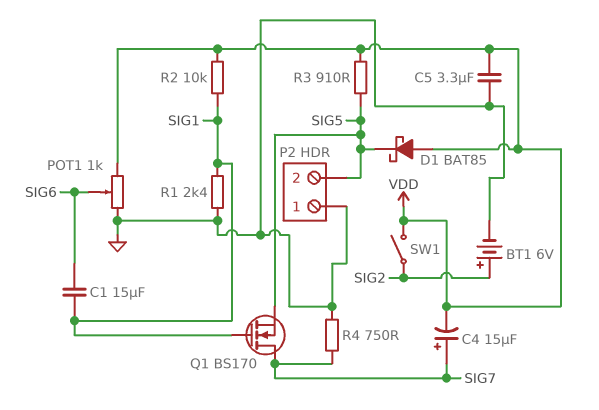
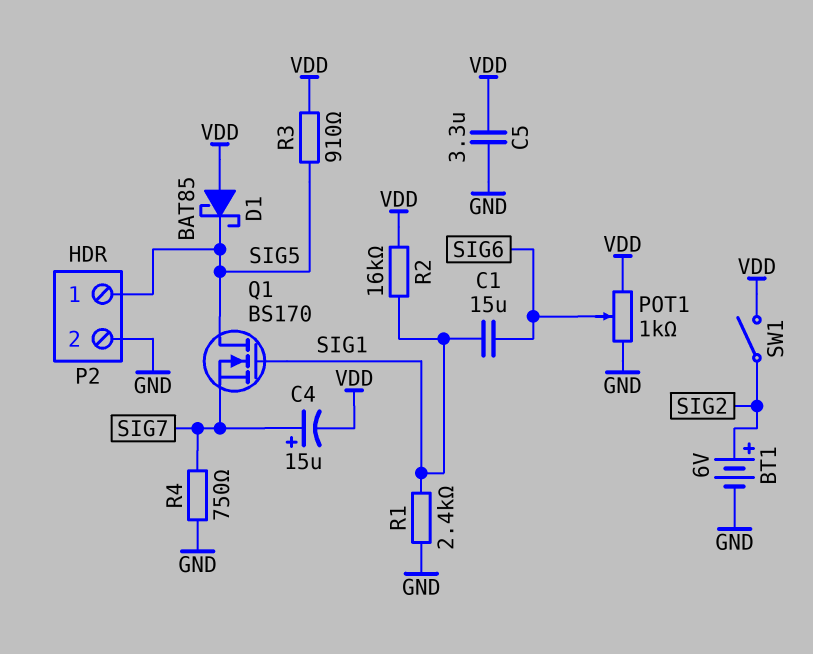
P2 pin 1: GND -> SIG5
P2 pin 2: SIG5 -> GND
Q1: NMOS BS170 (G SIG1, D SIG7, S SIG5) -> NMOS BS170 (G SIG1, D SIG5, S SIG7)
R2: 10k (SIG1, VDD) -> 16k (SIG1, VDD)

